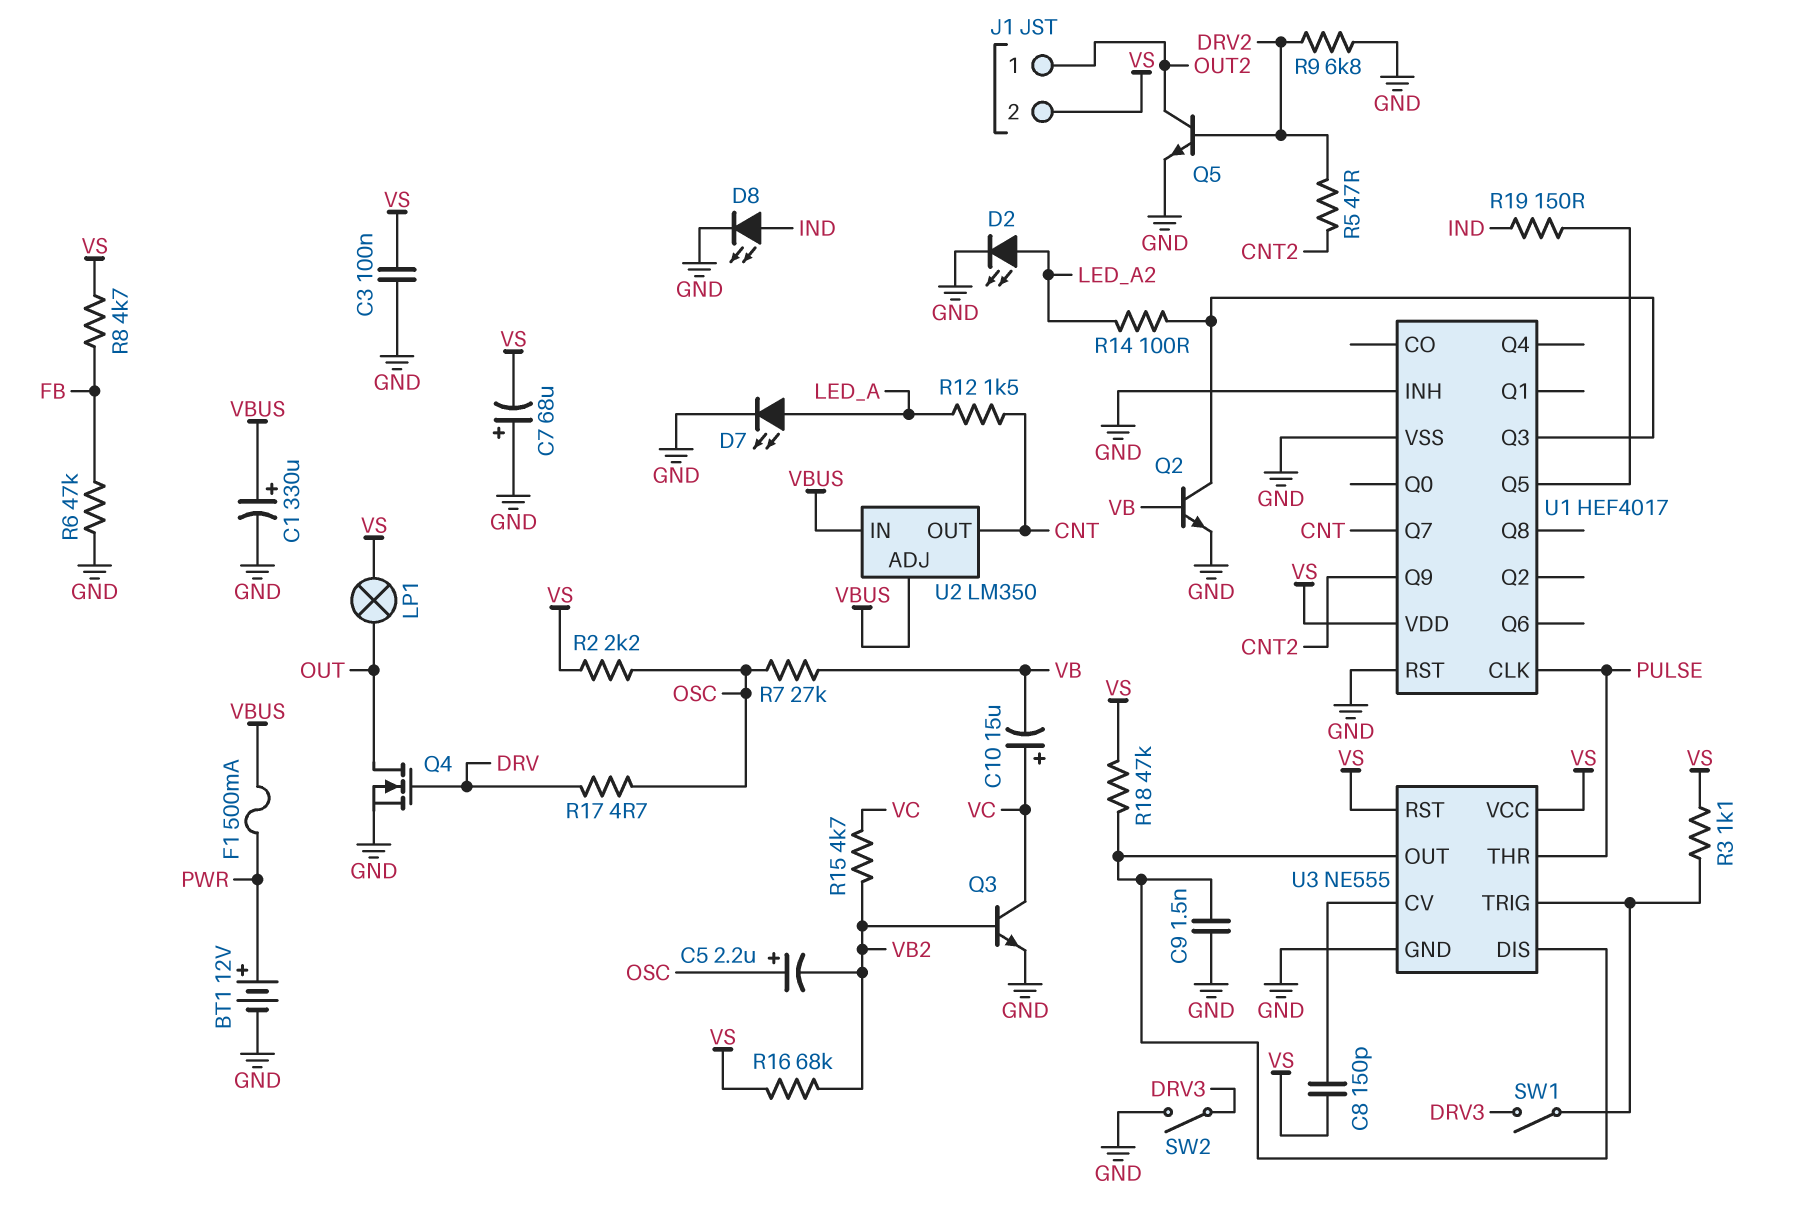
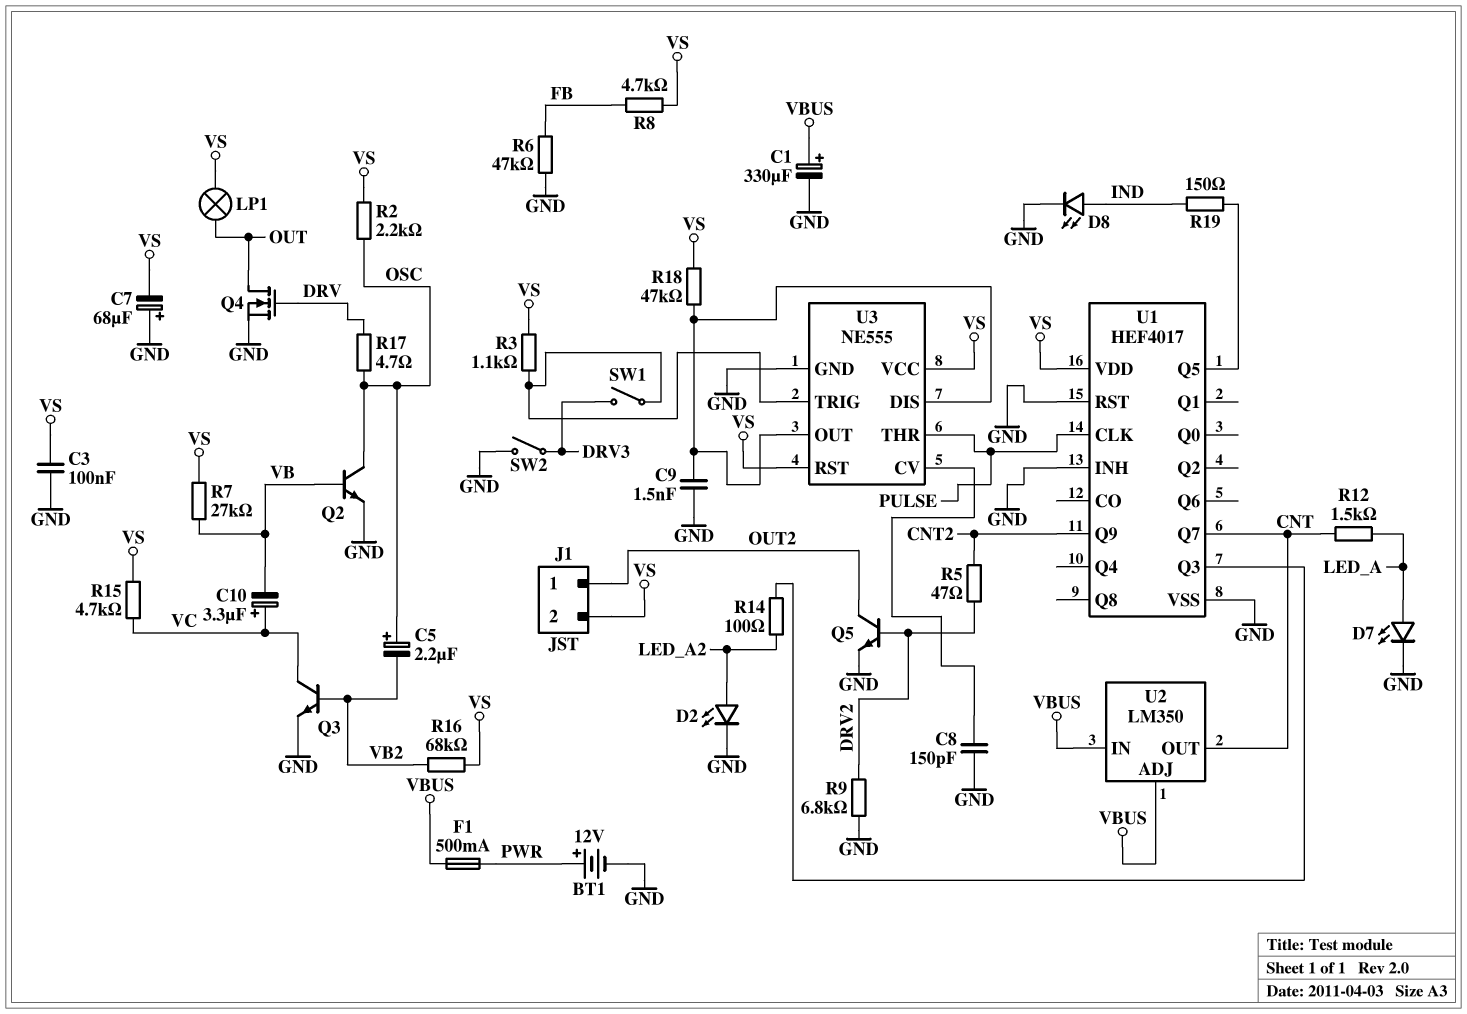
C8: 150pF (U3/CV, VS) -> 150pF (GND, U3/CV)
C10: 15uF (plus VC, minus VB) -> 3.3uF (plus VC, minus VB)
Q2: NPN (B VB, C U1/Q3, E GND) -> NPN (B VB, C OSC, E GND)
R7: 27k (OSC, VB) -> 27k (VB, VS)
R15: 4.7k (VB2, VC) -> 4.7k (VC, VS)

